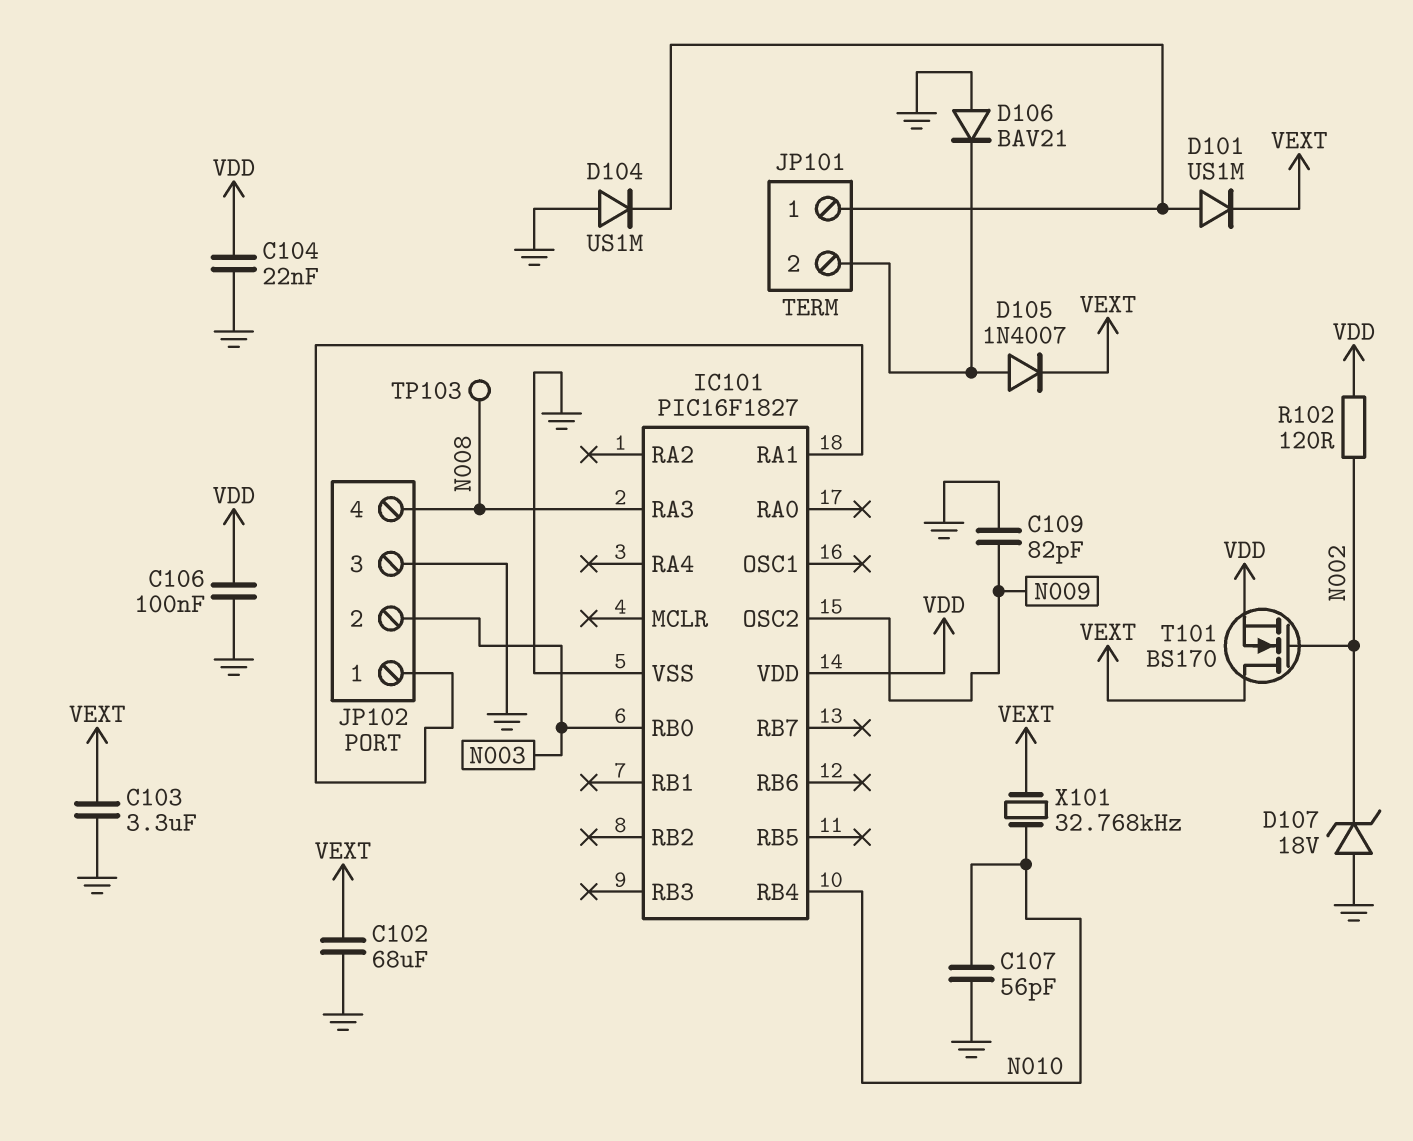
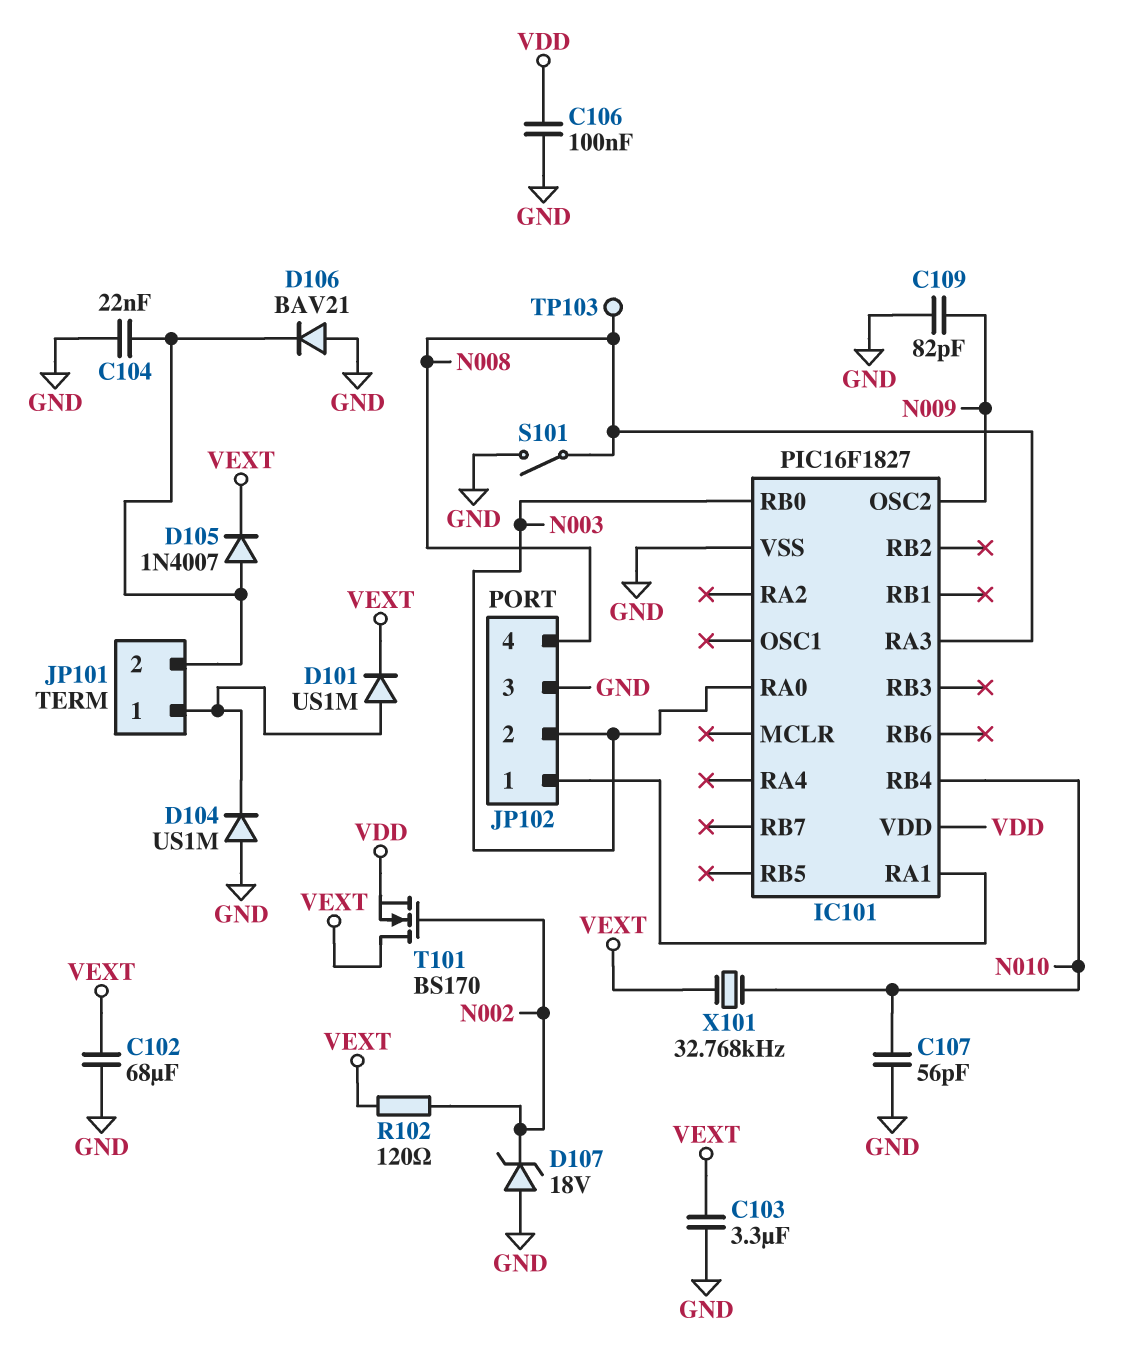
C104: 22nF (GND, VDD) -> 22nF (GND, JP101/2)
IC101 pin RA0: none -> N003
R102: 120 (N002, VDD) -> 120 (N002, VEXT)
S101: none -> switch (GND, N008)

